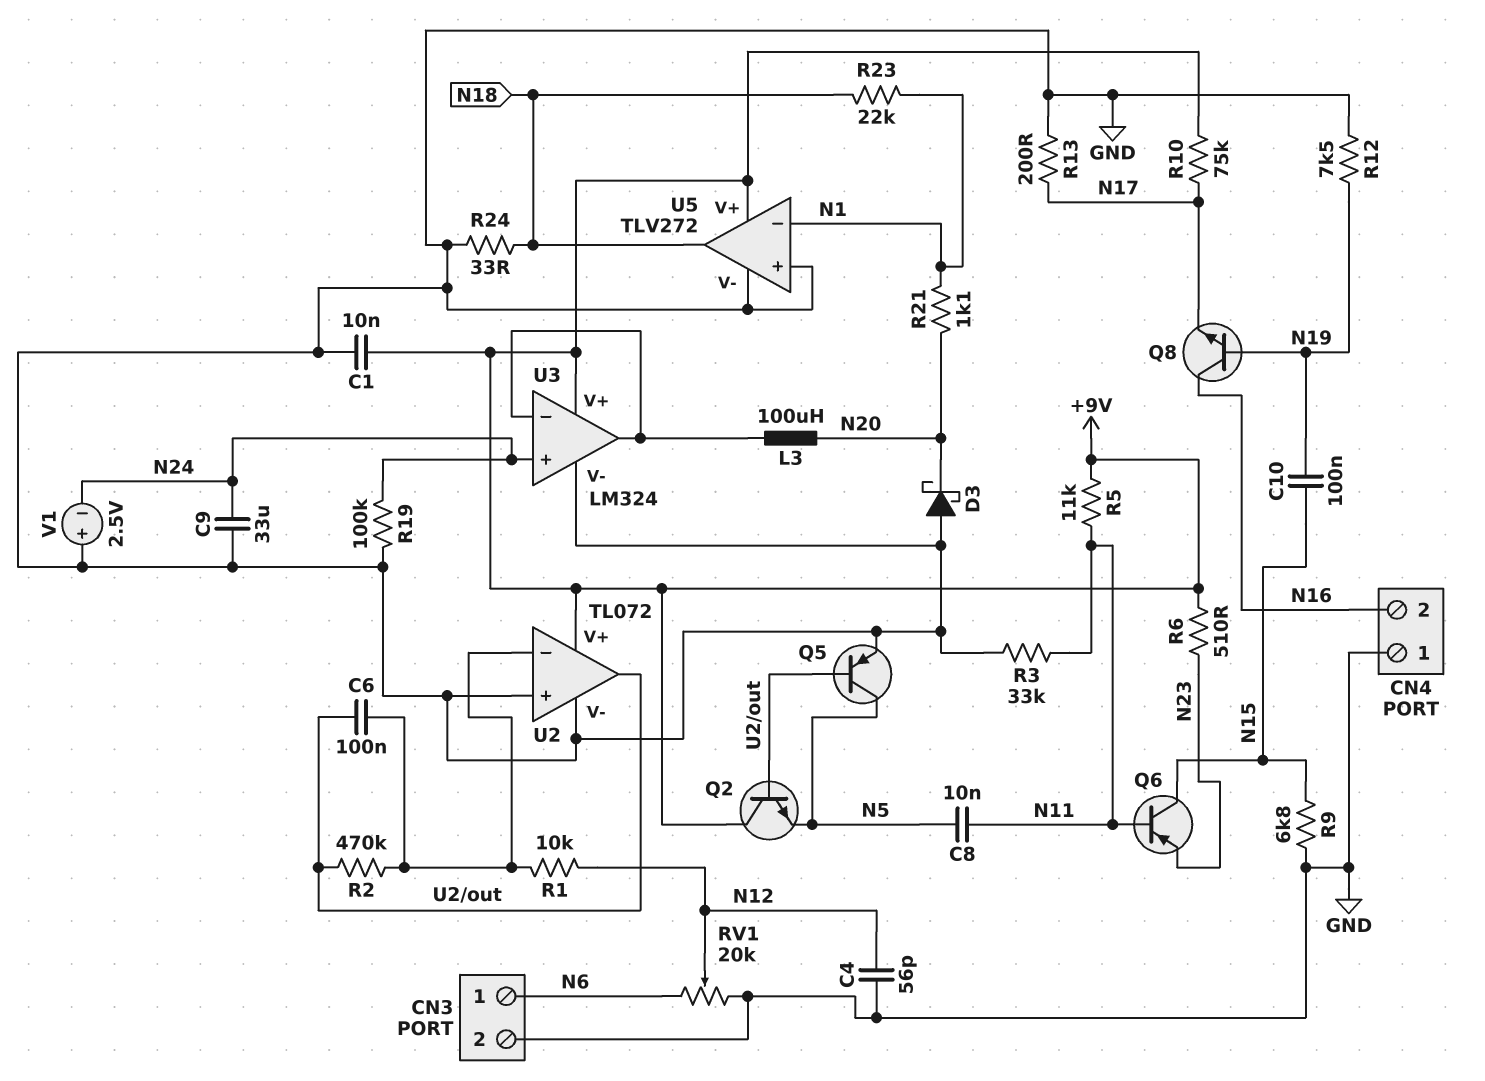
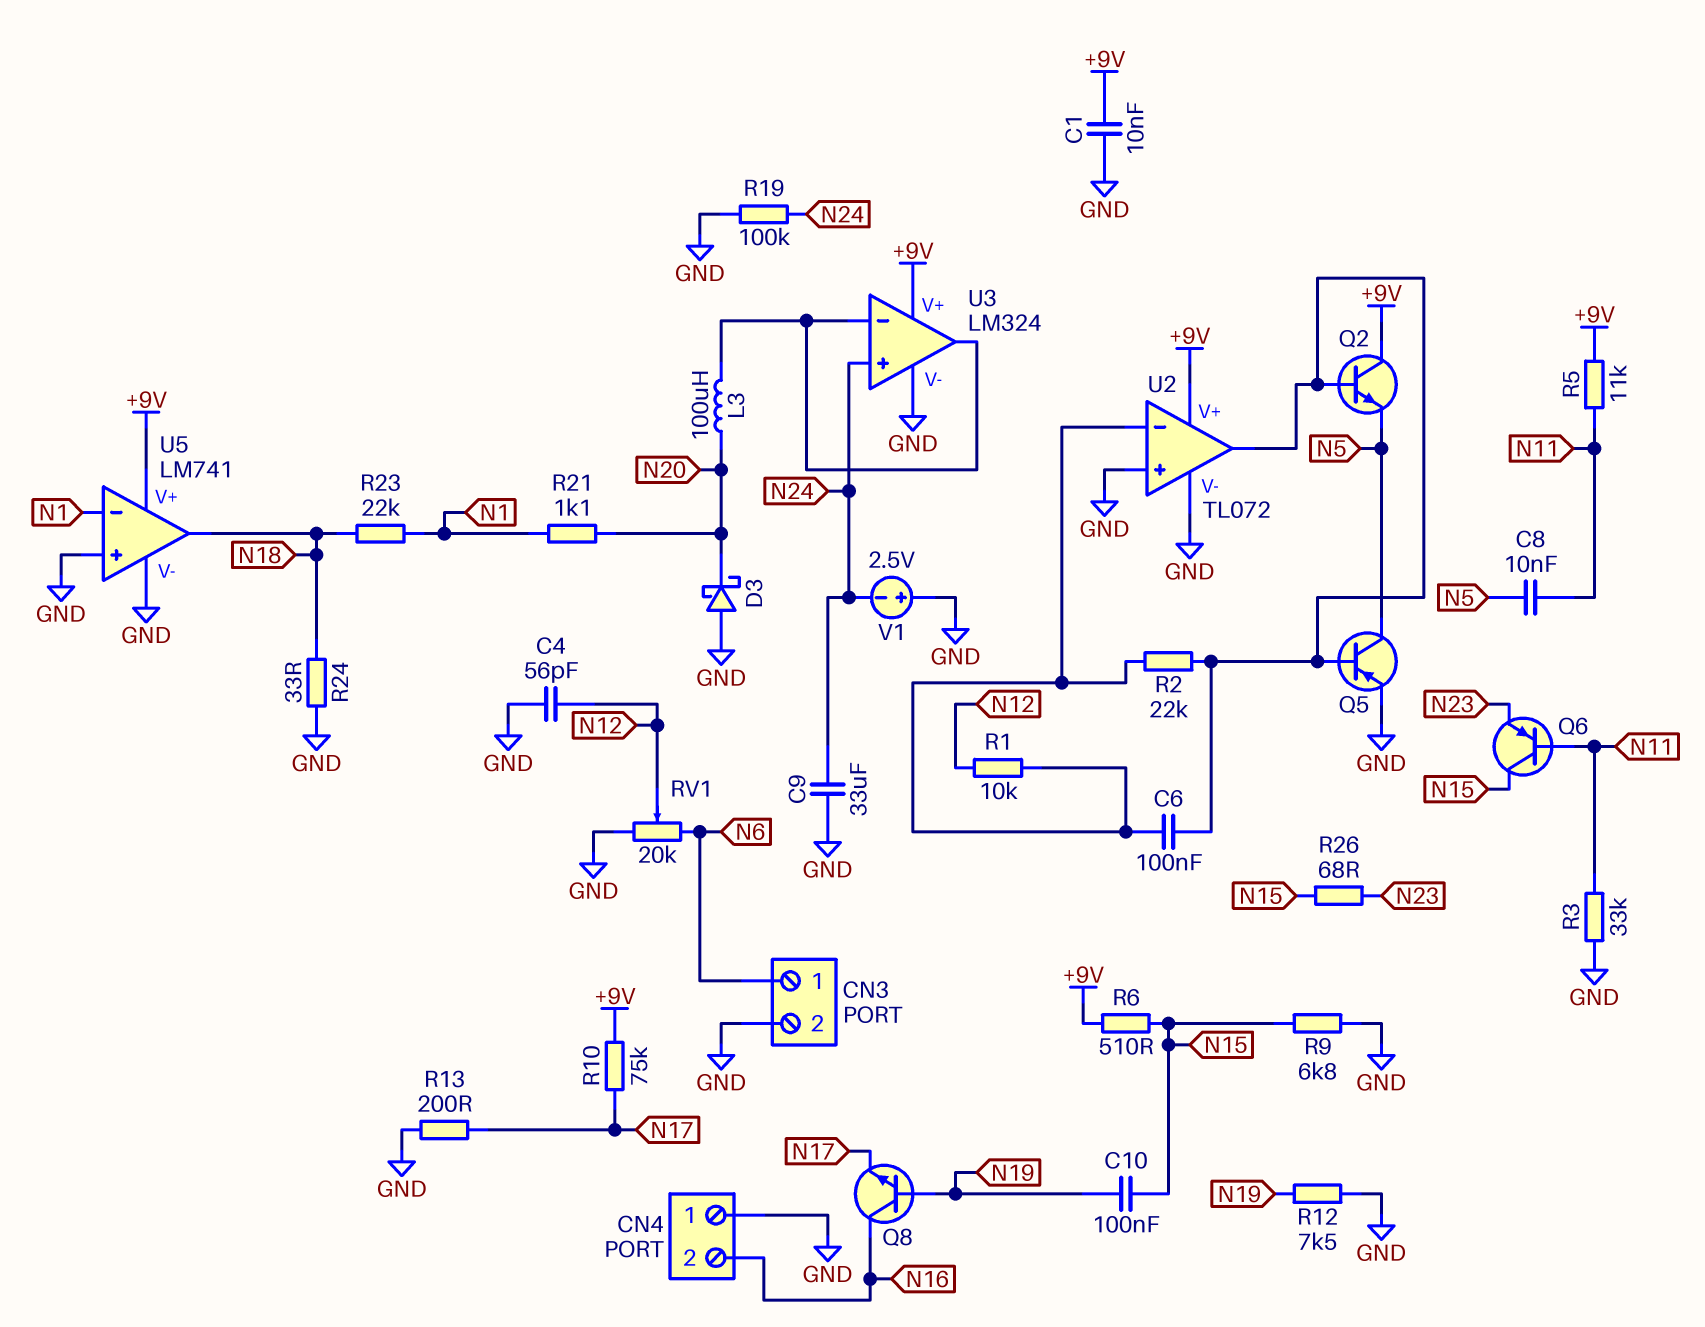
R2: 470k (U2/in-, U2/out) -> 22k (U2/in-, U2/out)
R6: 510 (+9V, N23) -> 510 (+9V, N15)
R26: none -> 68 (N15, N23)
U5: TLV272 -> LM741

